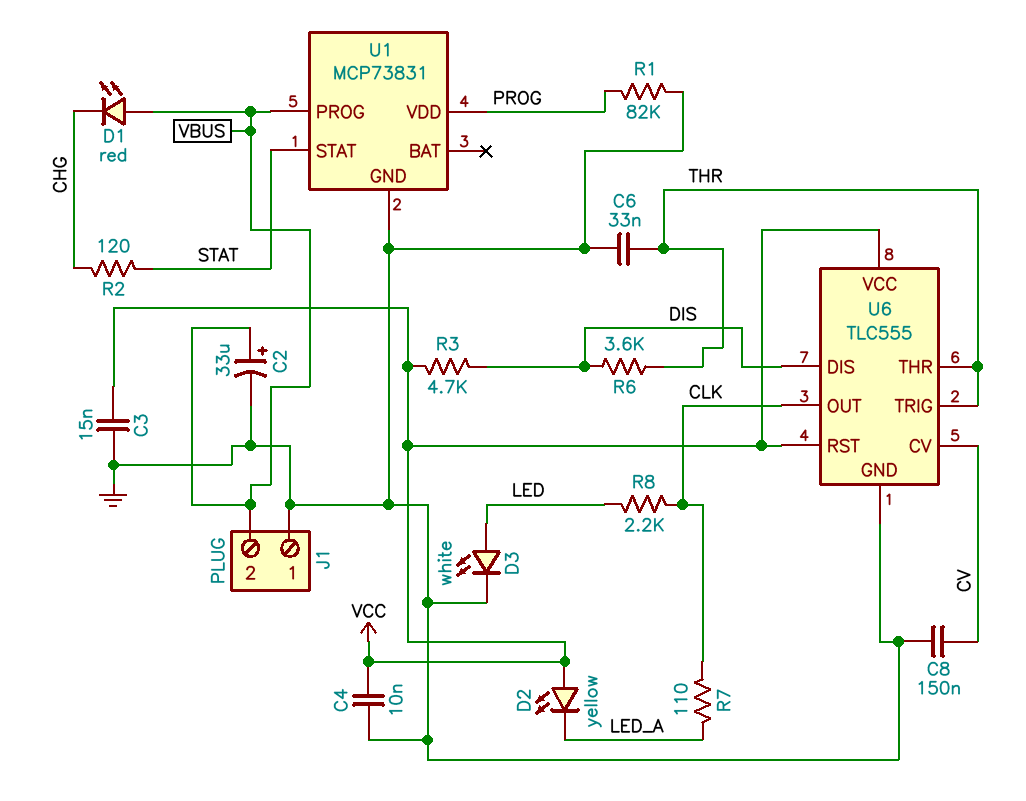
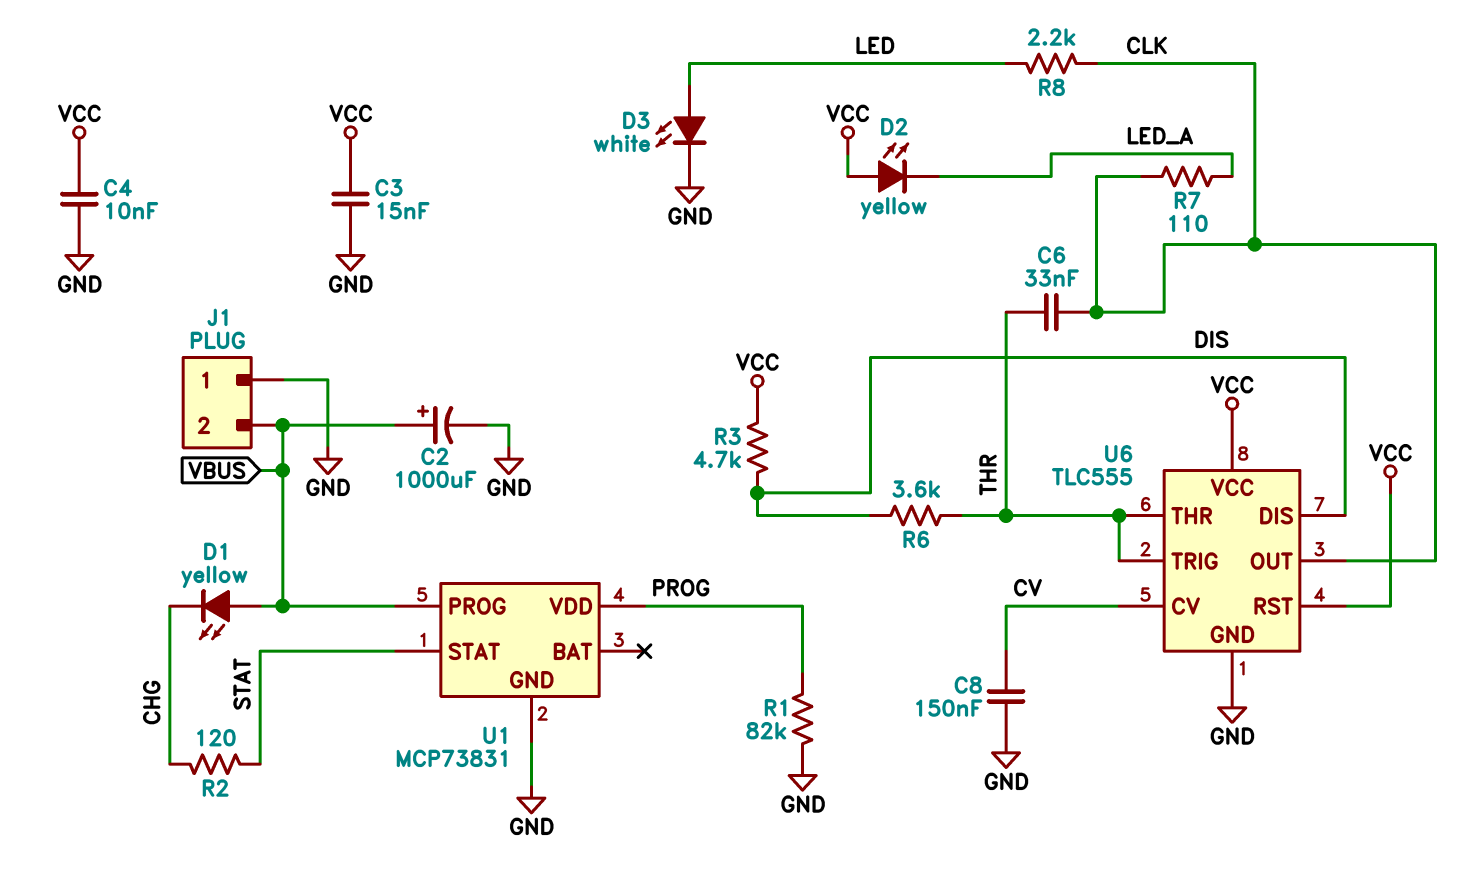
C2: 33uF (plus VBUS, minus GND) -> 1000uF (plus VBUS, minus GND)
C6: 33nF (GND, THR) -> 33nF (CLK, THR)
D1: LED red (A VBUS, K CHG) -> LED yellow (A VBUS, K CHG)

